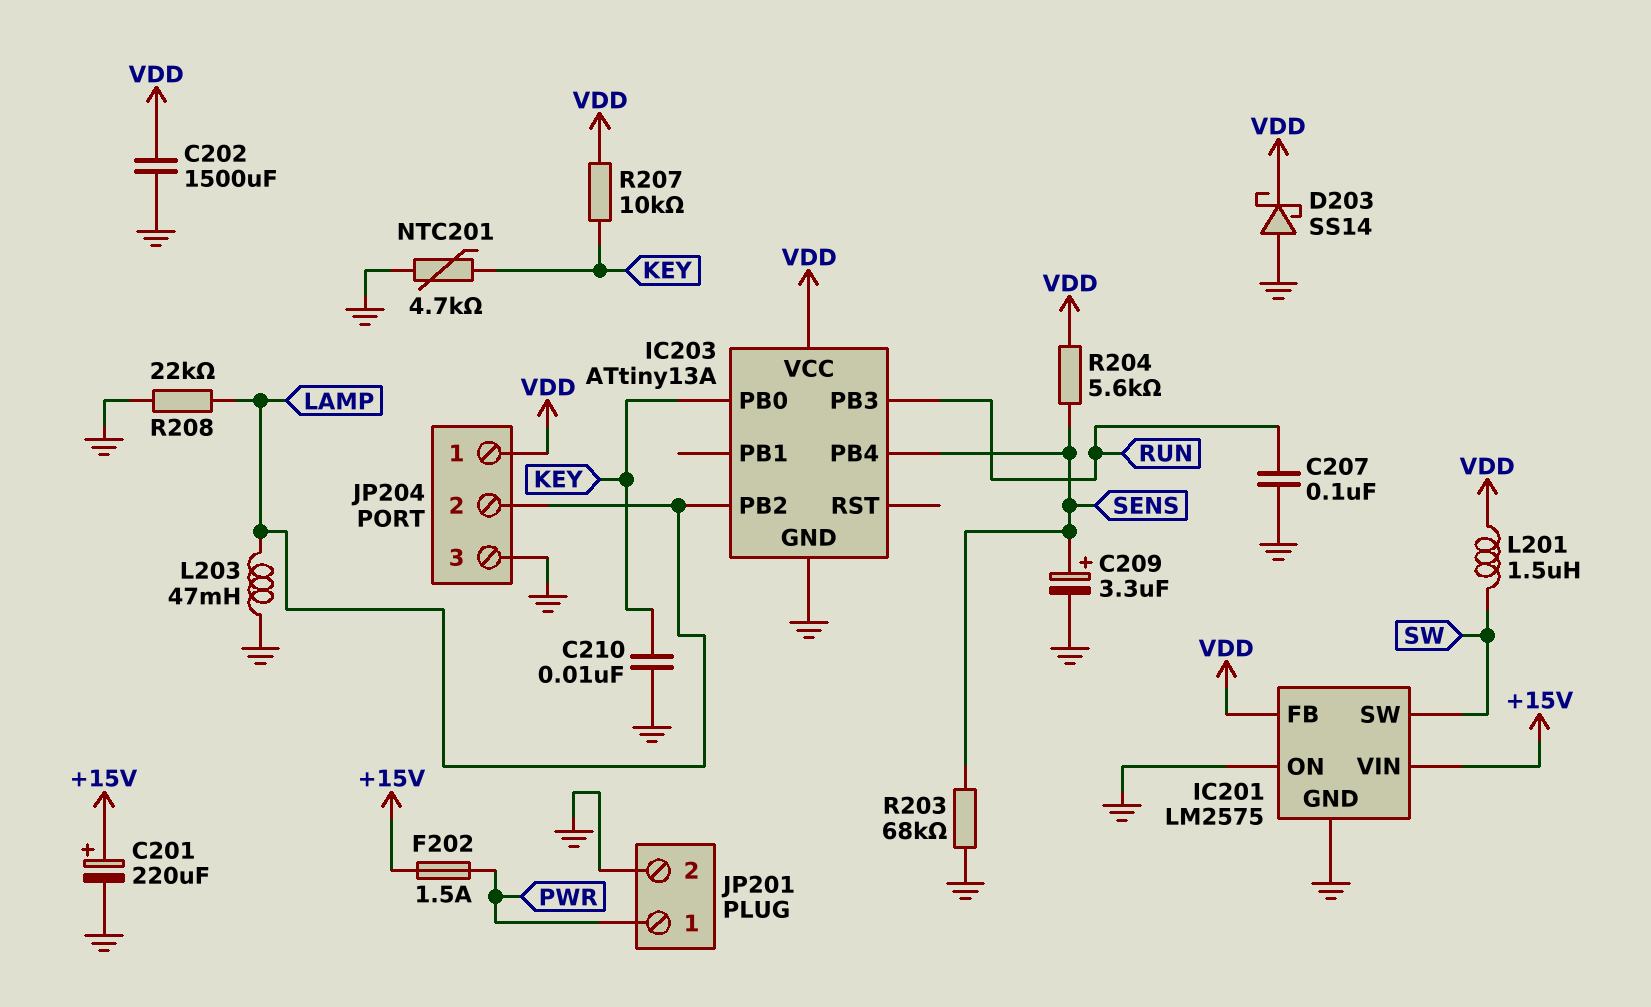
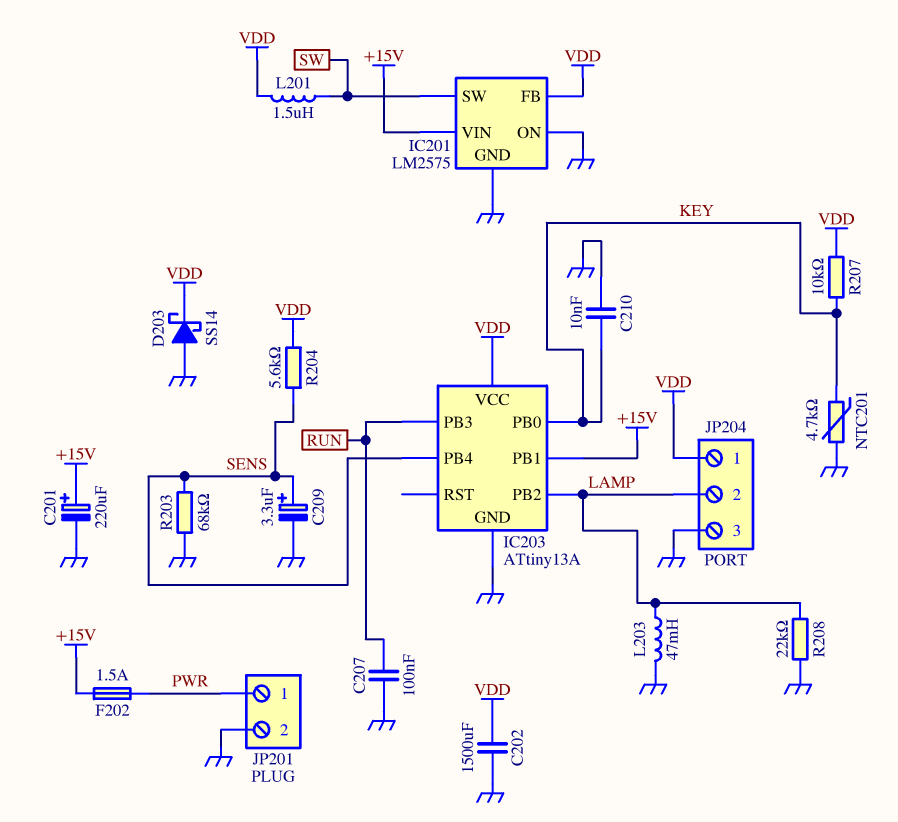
IC203 pin PB1: none -> +15V

